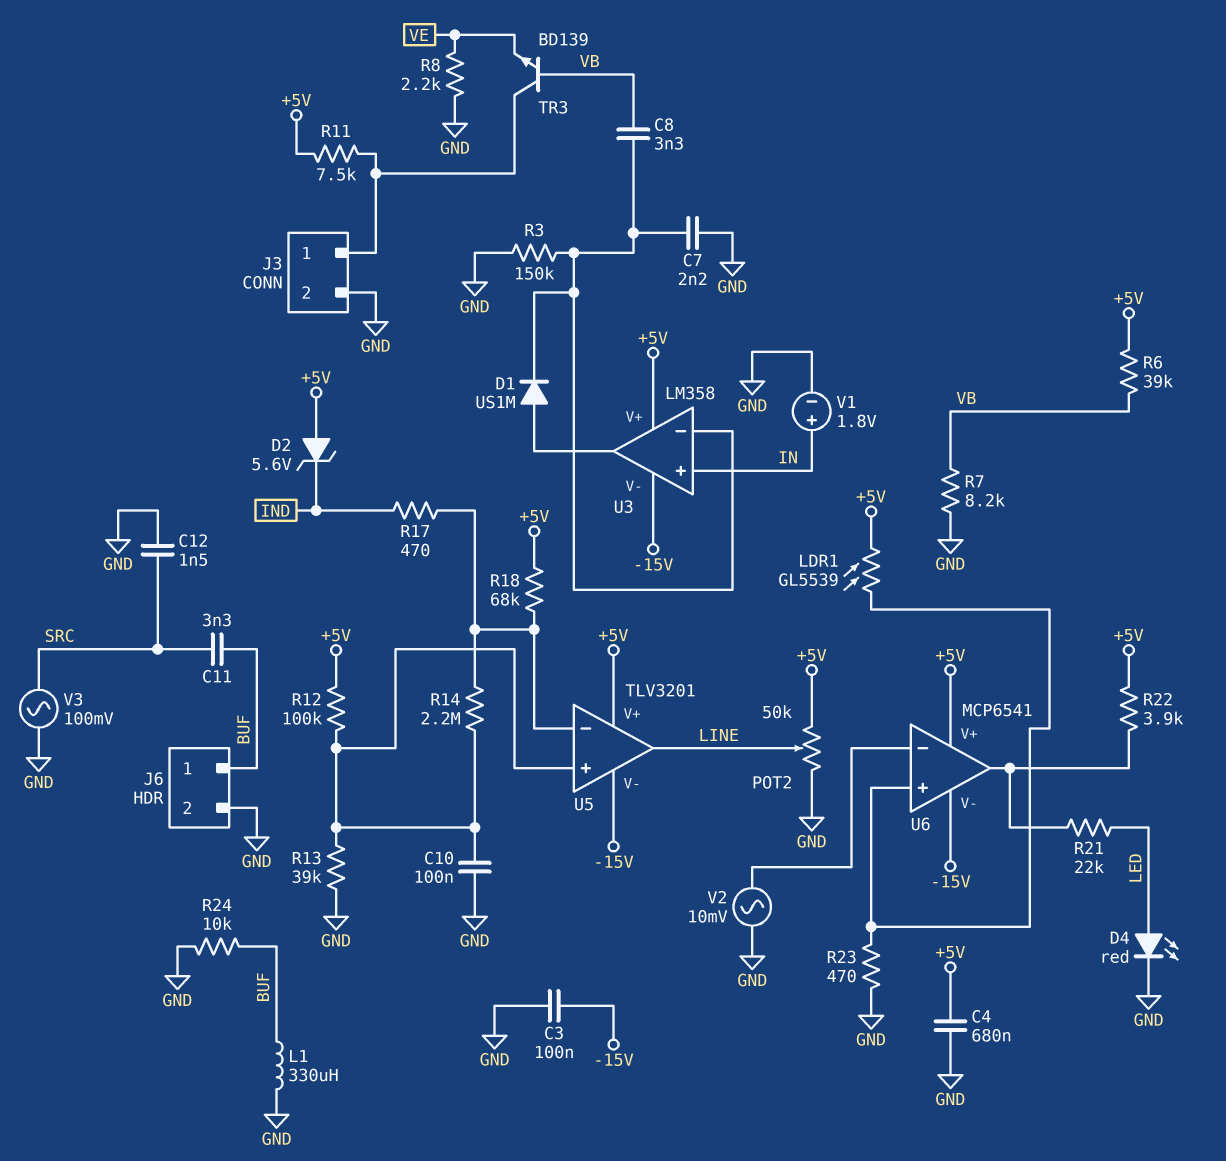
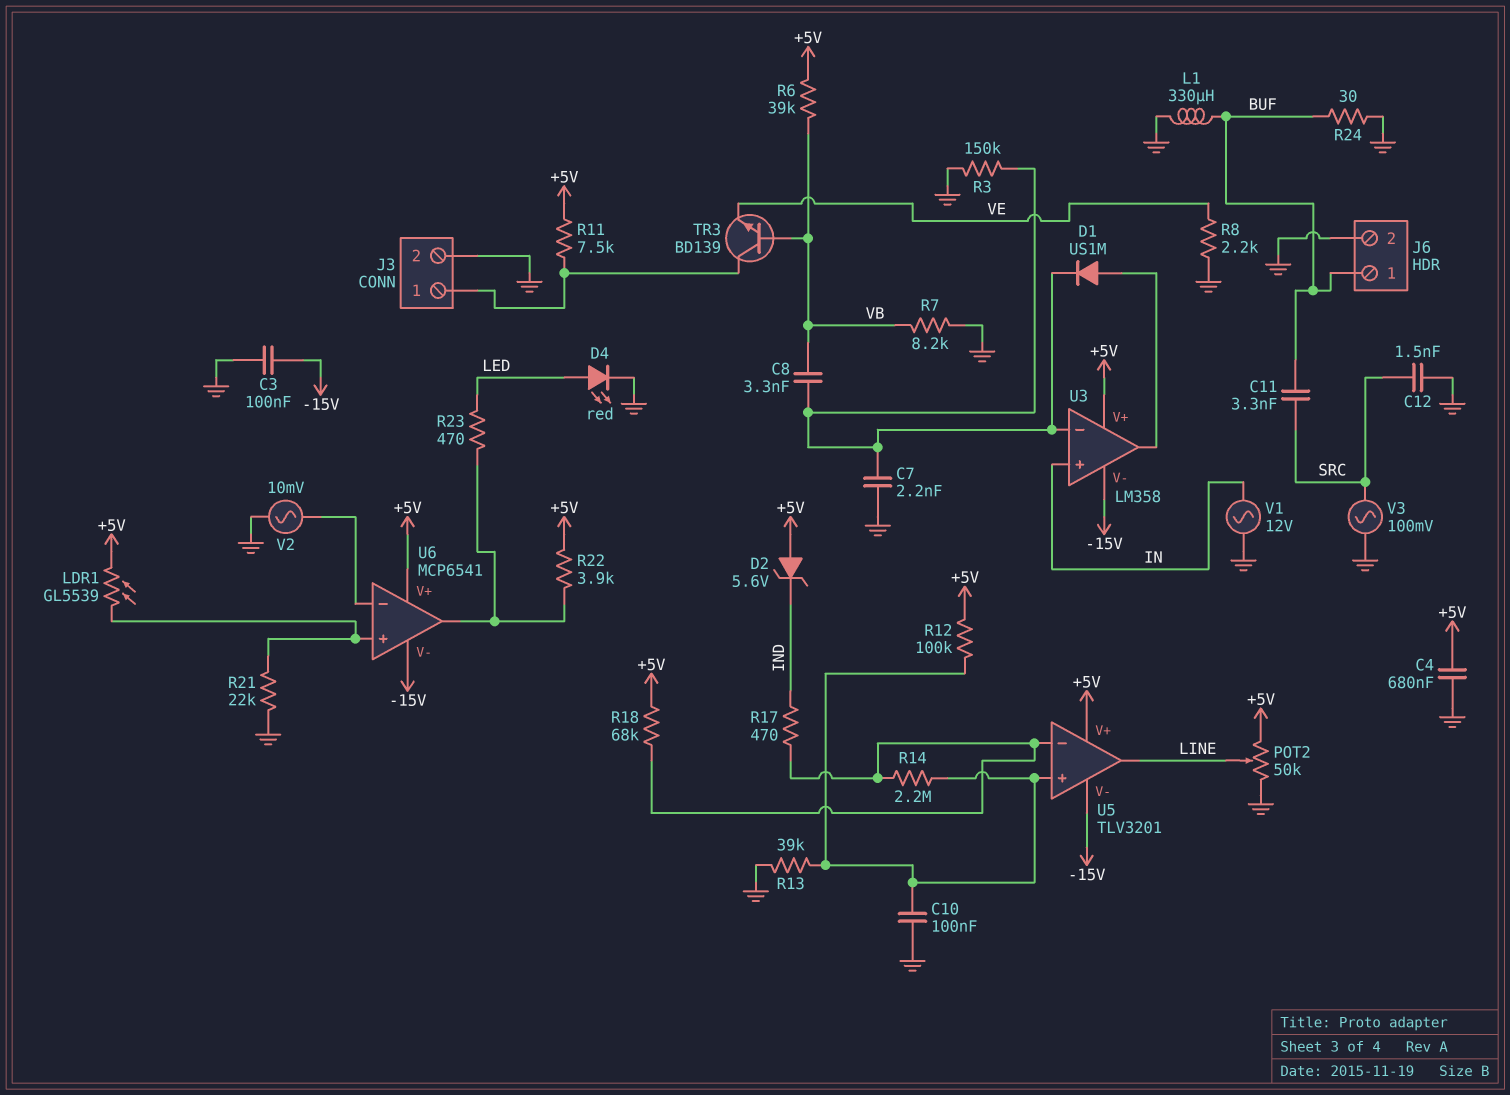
R21: 22k (LED, U6/out) -> 22k (GND, U6/in+)
R23: 470 (GND, U6/in+) -> 470 (LED, U6/out)
R24: 10k (BUF, GND) -> 30 (BUF, GND)
V1: 1.8V (plus IN, minus GND) -> AC 12V (GND, IN)

